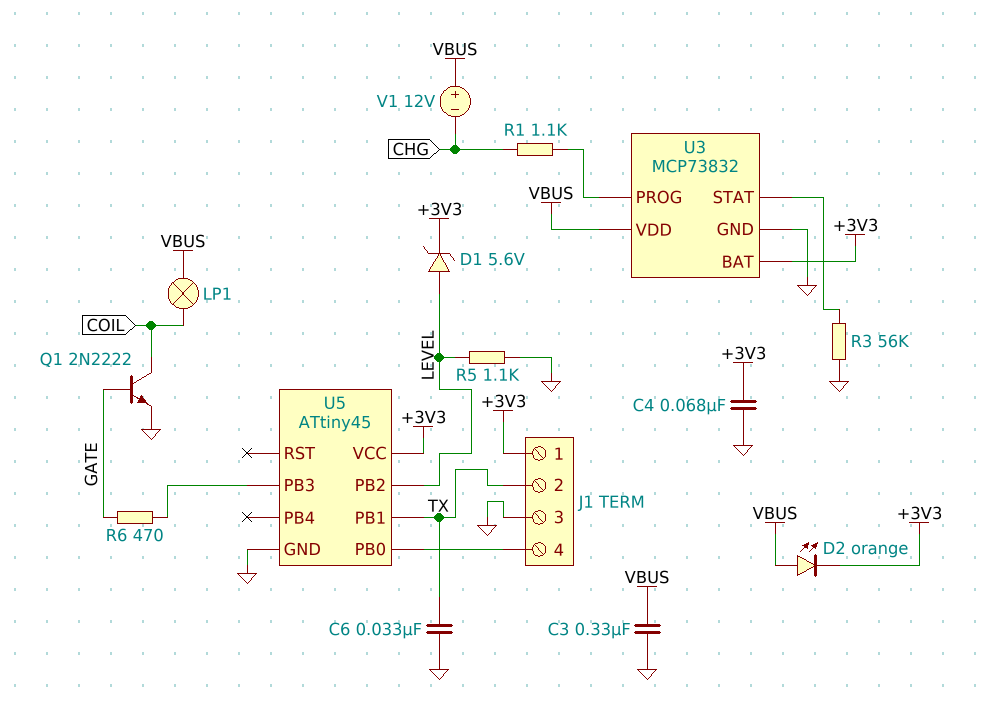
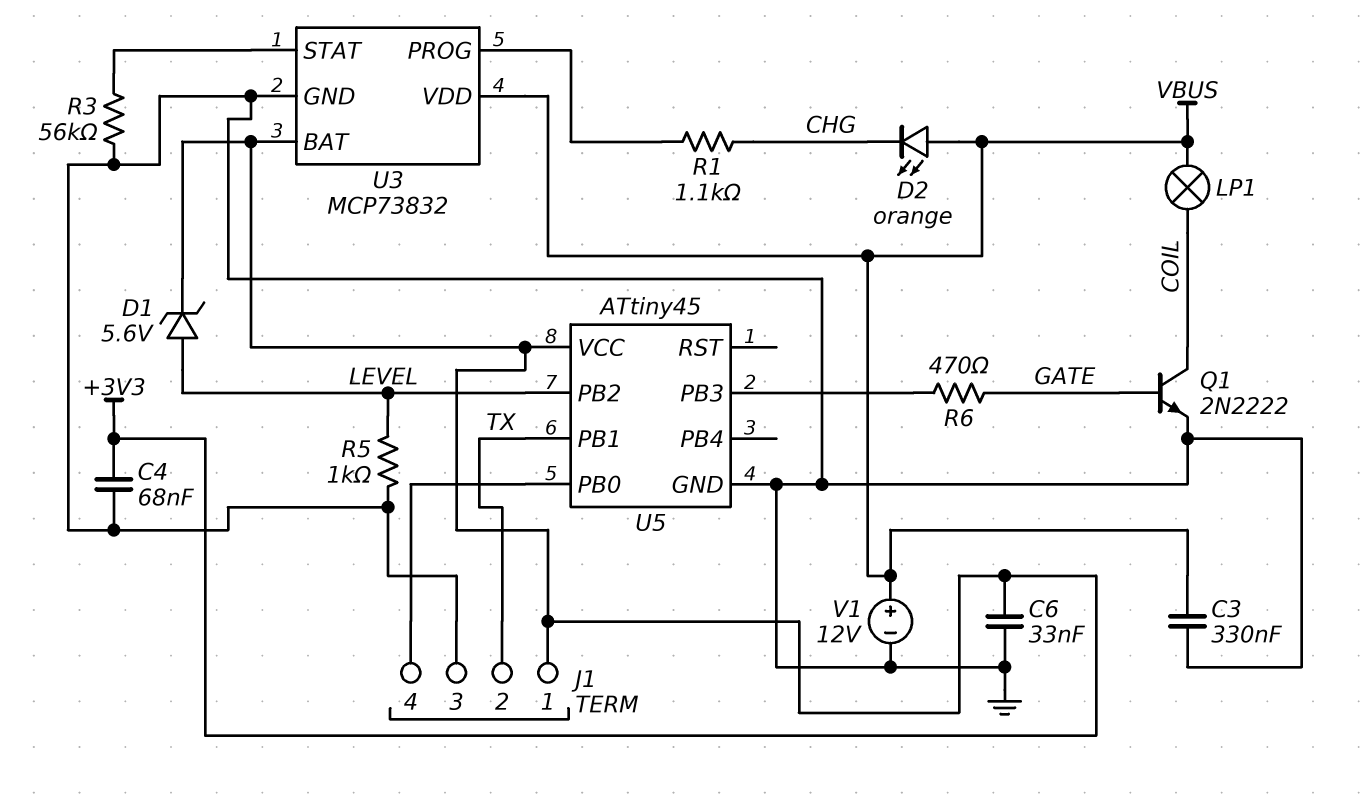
C6: 33nF (GND, TX) -> 33nF (+3V3, GND)
D2: LED orange (A VBUS, K +3V3) -> LED orange (A VBUS, K CHG)
R5: 1.1k (GND, LEVEL) -> 1k (GND, LEVEL)
V1: 12V (plus VBUS, minus CHG) -> 12V (plus VBUS, minus GND)

